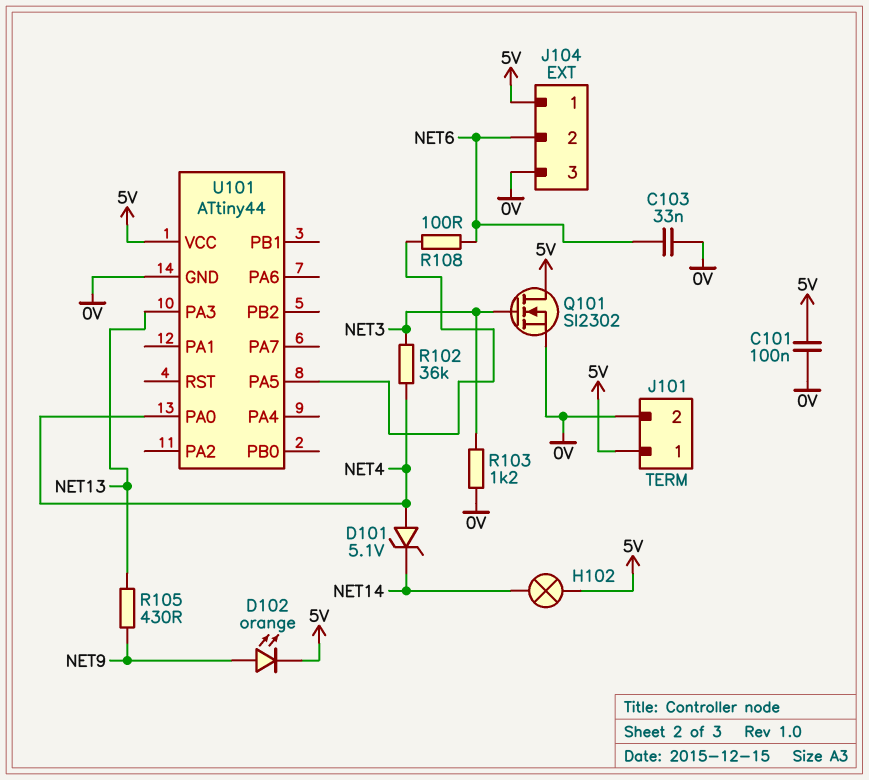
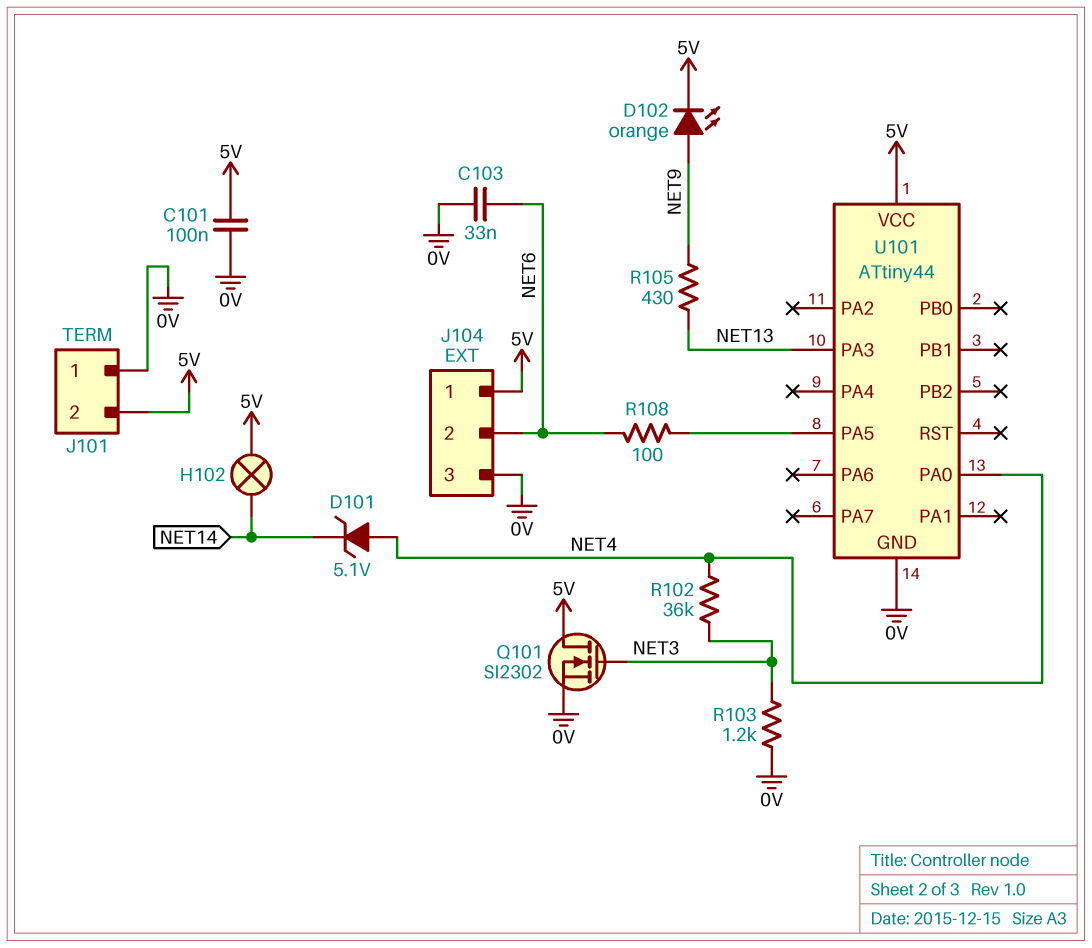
J101 pin 1: 5V -> 0V
J101 pin 2: 0V -> 5V

